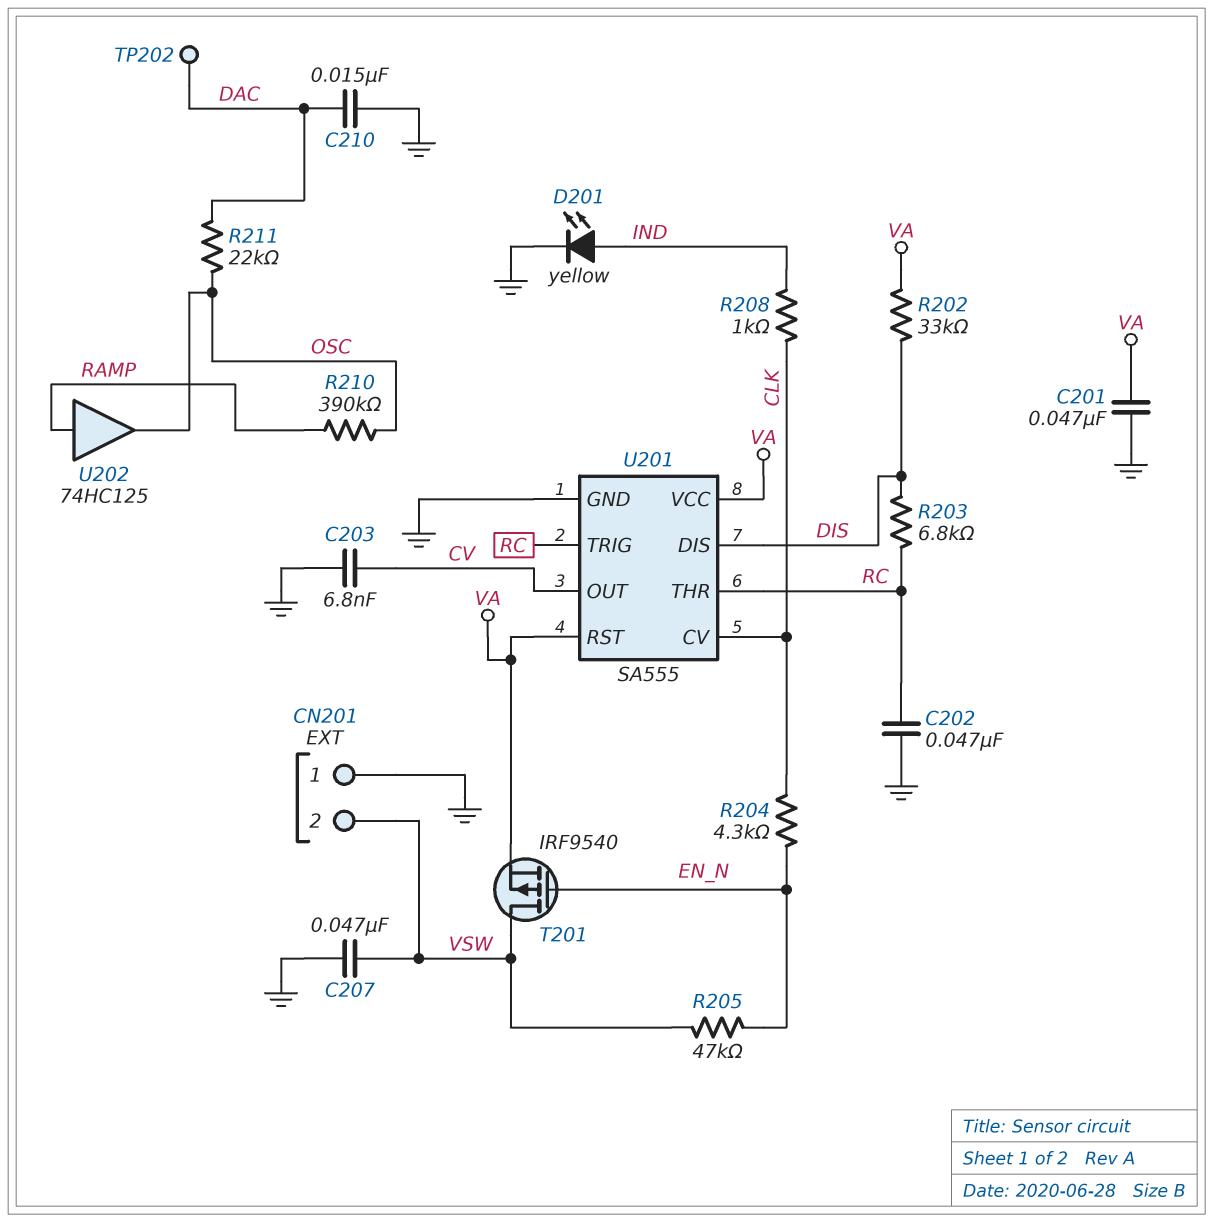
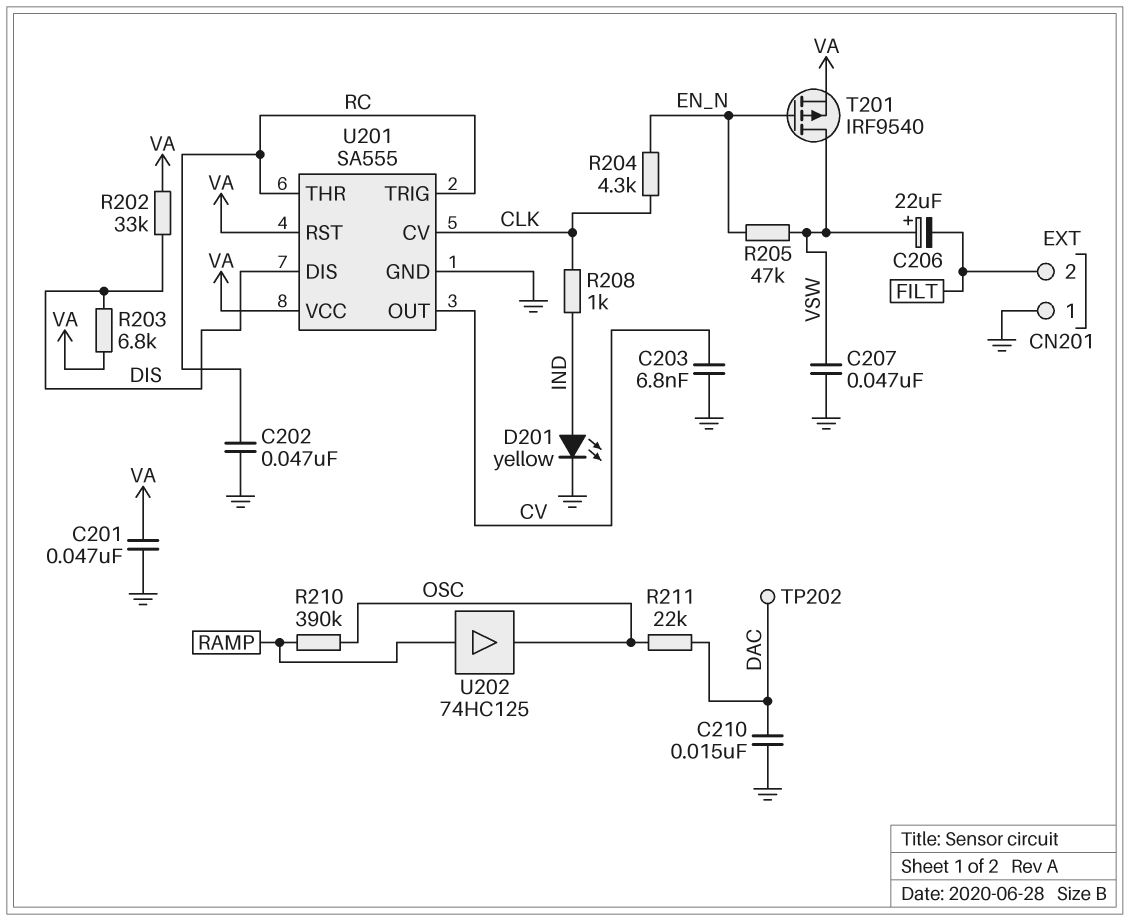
C206: none -> 22uF (plus VSW, minus FILT)
CN201 pin 2: VSW -> FILT
R203: 6.8k (DIS, RC) -> 6.8k (DIS, VA)

